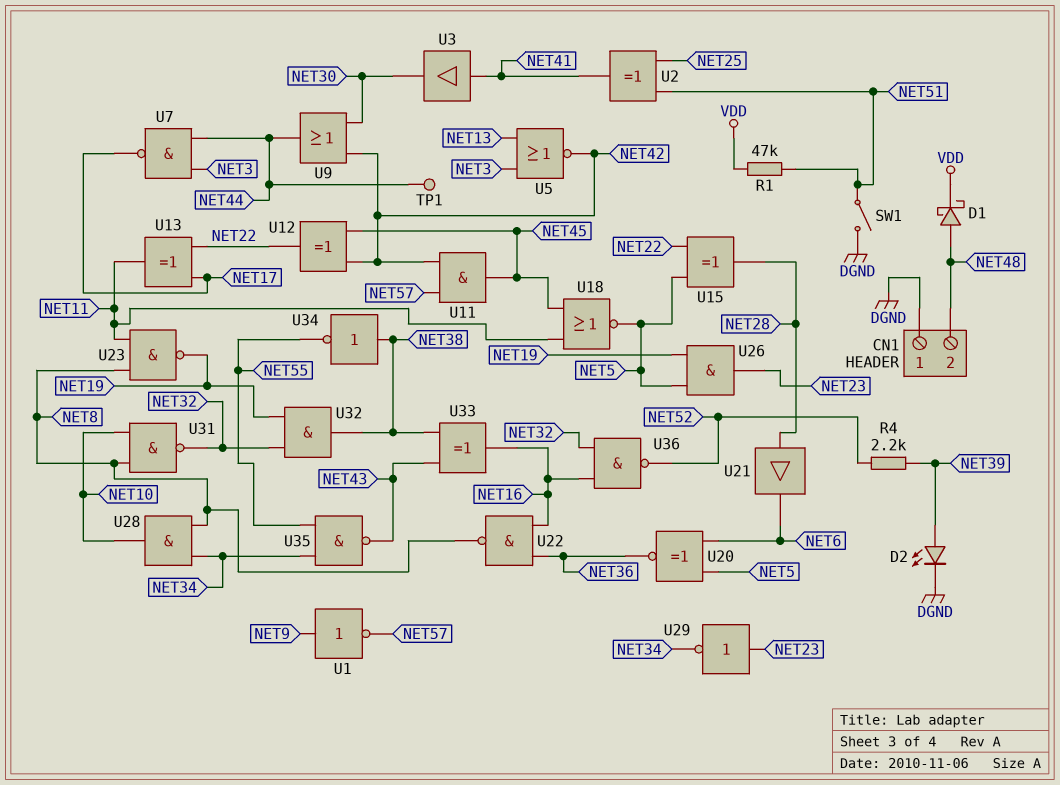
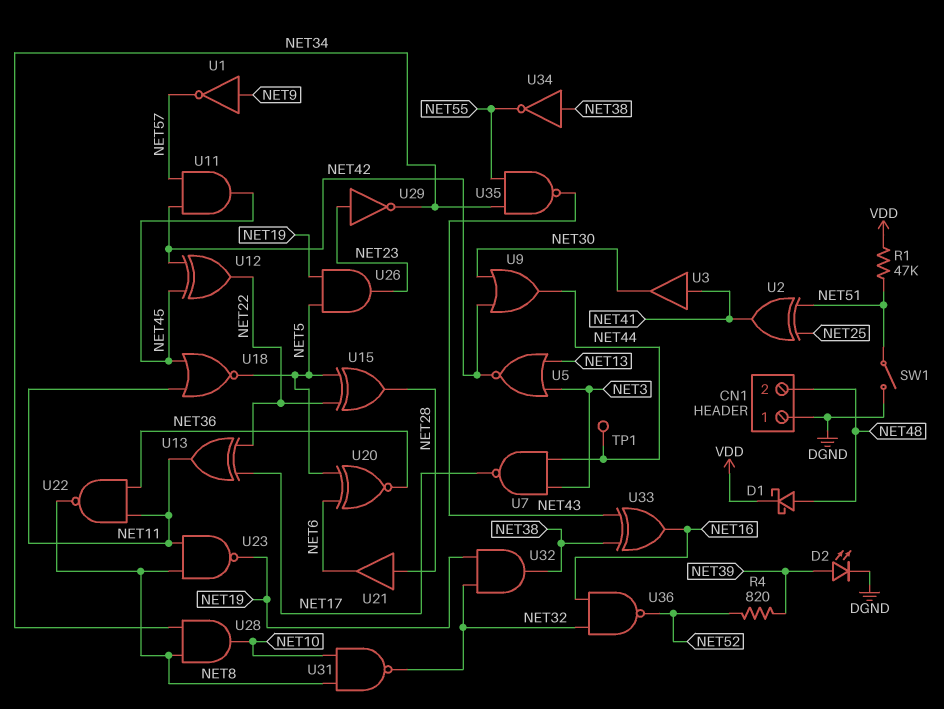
R4: 2.2k (NET39, NET52) -> 820 (NET39, NET52)
U22: NAND (in NET16, in NET36, out NET8) -> NAND (in NET11, in NET36, out NET8)

